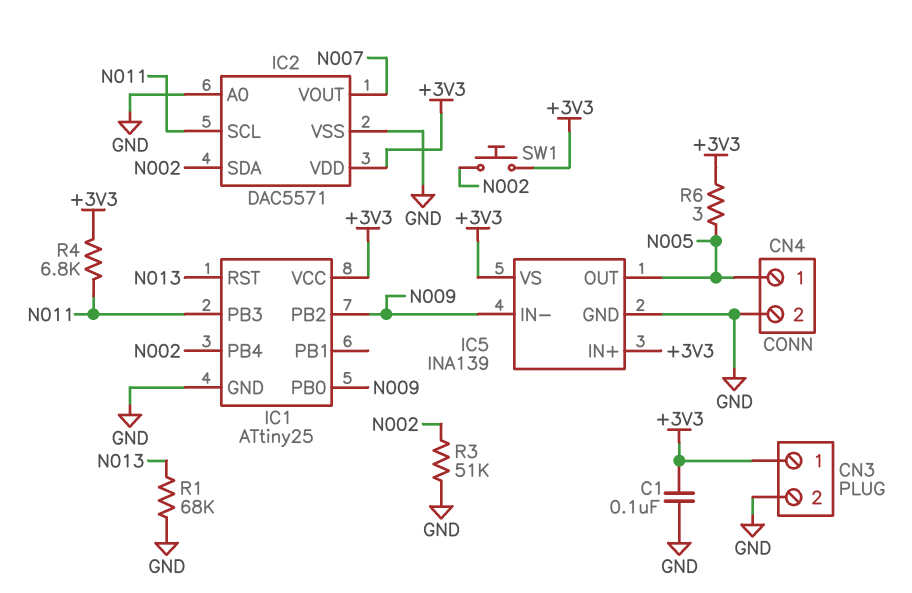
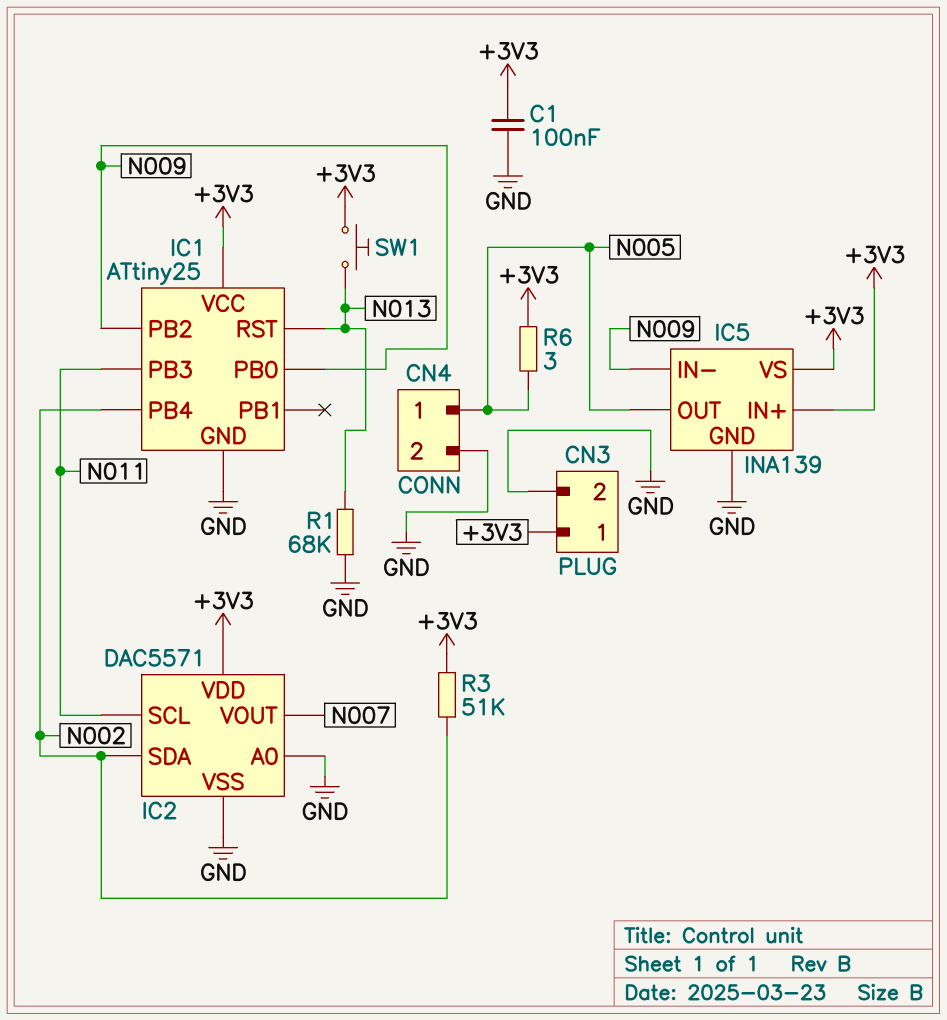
R3: 51k (GND, N002) -> 51k (+3V3, N002)
R4: 6.8k (+3V3, N011) -> none
SW1: button (+3V3, N002) -> button (+3V3, N013)

